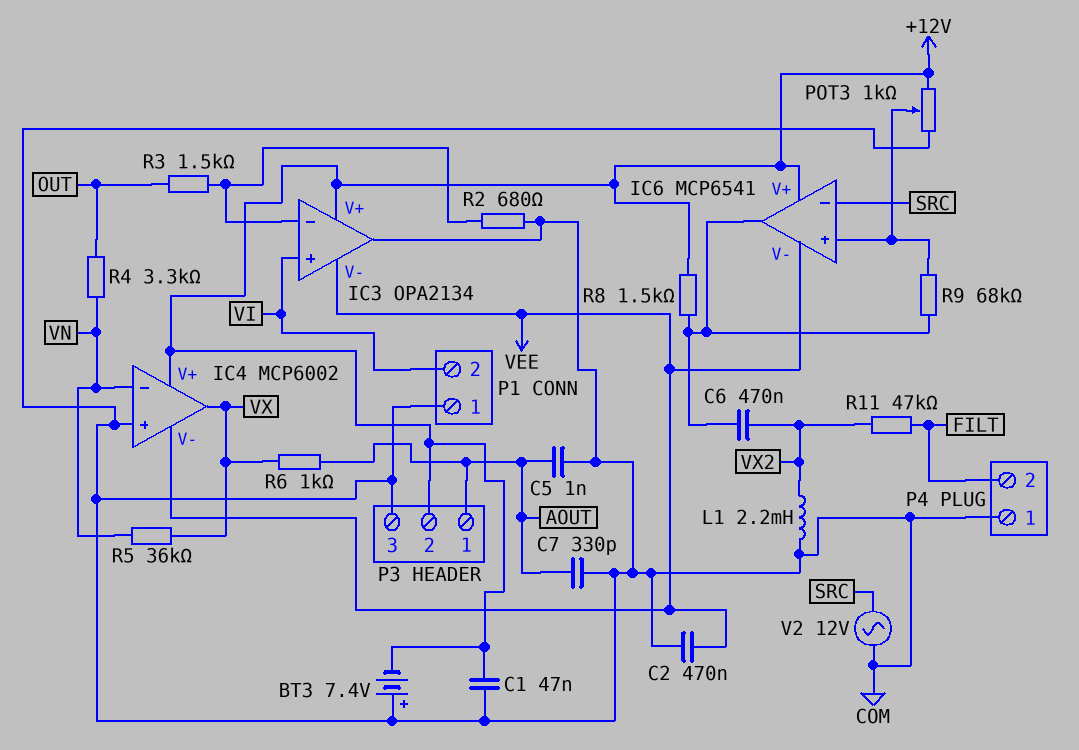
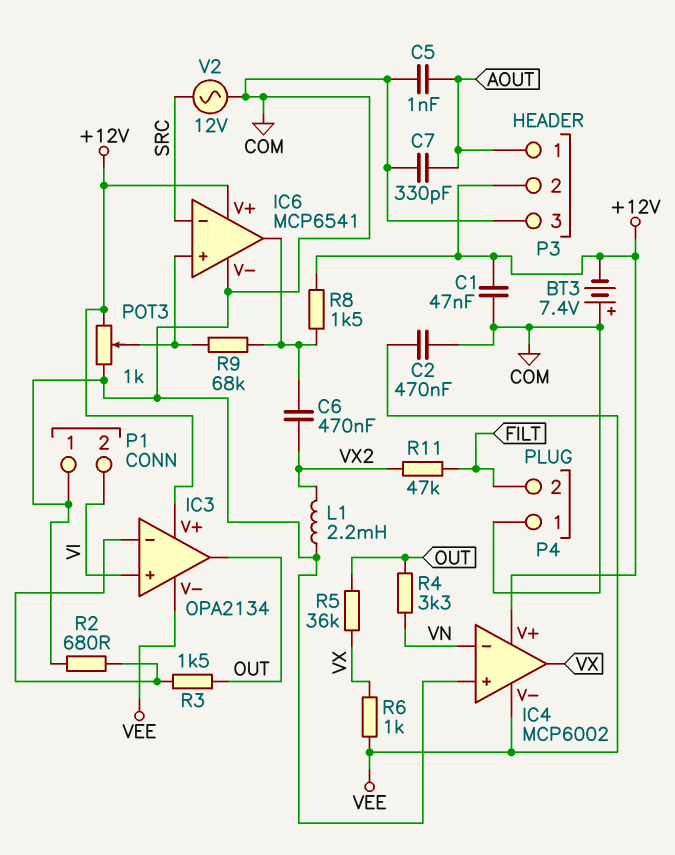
IC3 pin out: COM -> OUT
IC6 pin V-: VEE -> COM
R5: 36k (VN, VX) -> 36k (OUT, VX)
R6: 1k (AOUT, VX) -> 1k (VEE, VX)

